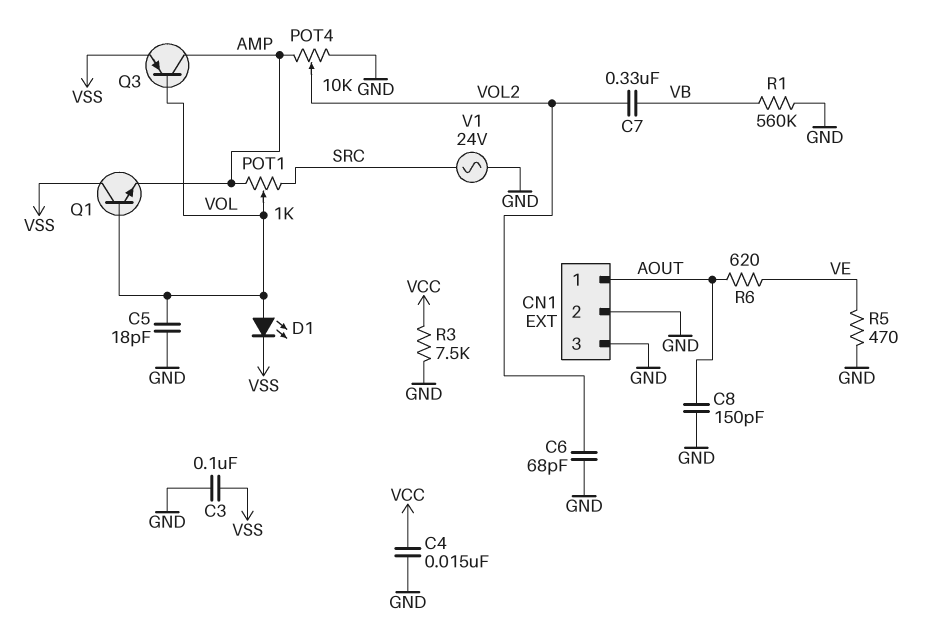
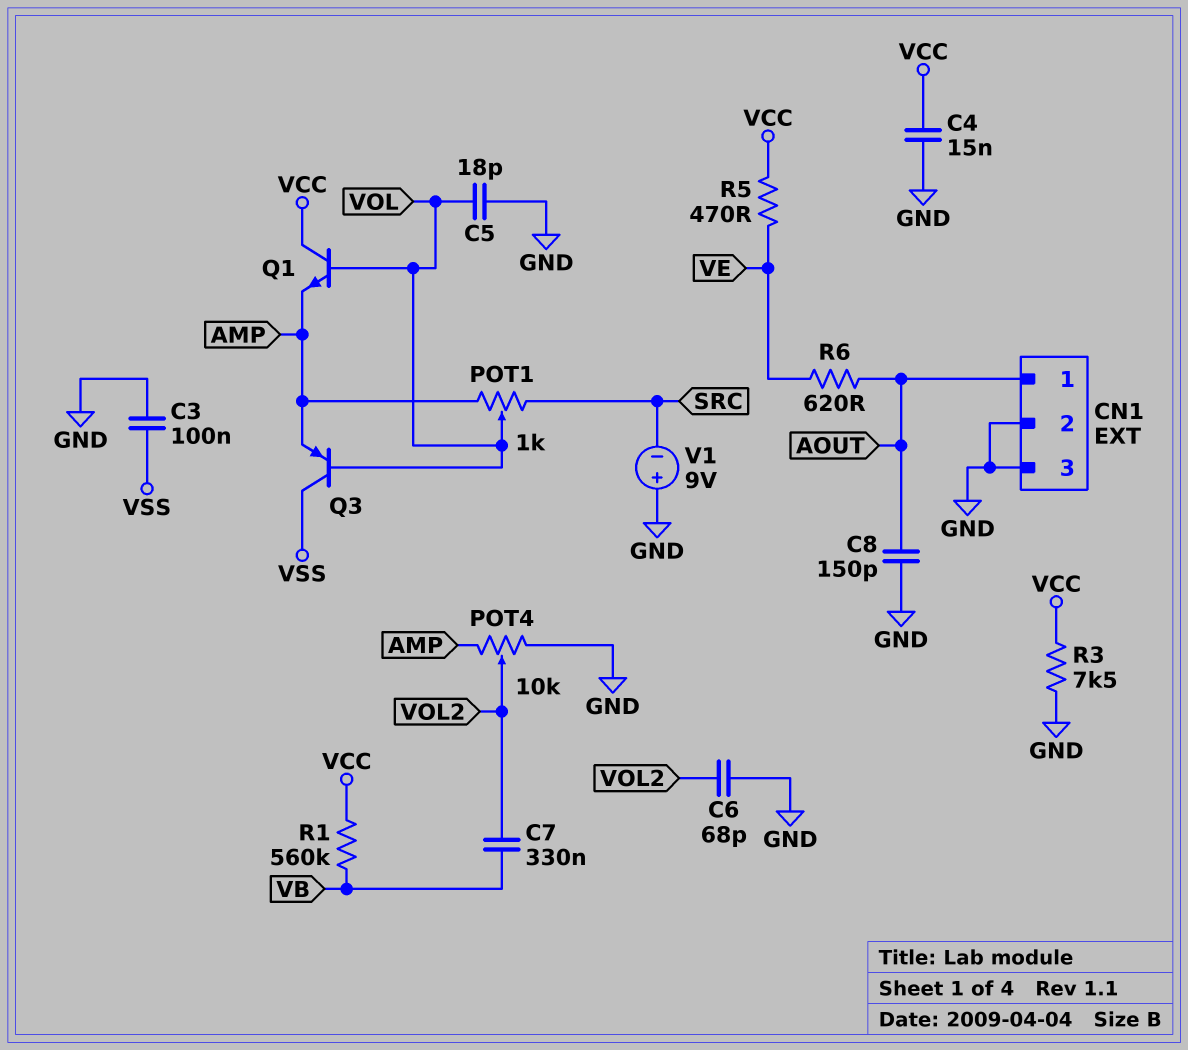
D1: LED (A VOL, K VSS) -> none
Q1: NPN (B VOL, C VSS, E AMP) -> NPN (B VOL, C VCC, E AMP)
Q3: PNP (B VOL, C AMP, E VSS) -> PNP (B VOL, C VSS, E AMP)
R1: 560k (GND, VB) -> 560k (VB, VCC)
R5: 470 (GND, VE) -> 470 (VCC, VE)
V1: AC 24V (GND, SRC) -> 9V (plus GND, minus SRC)

